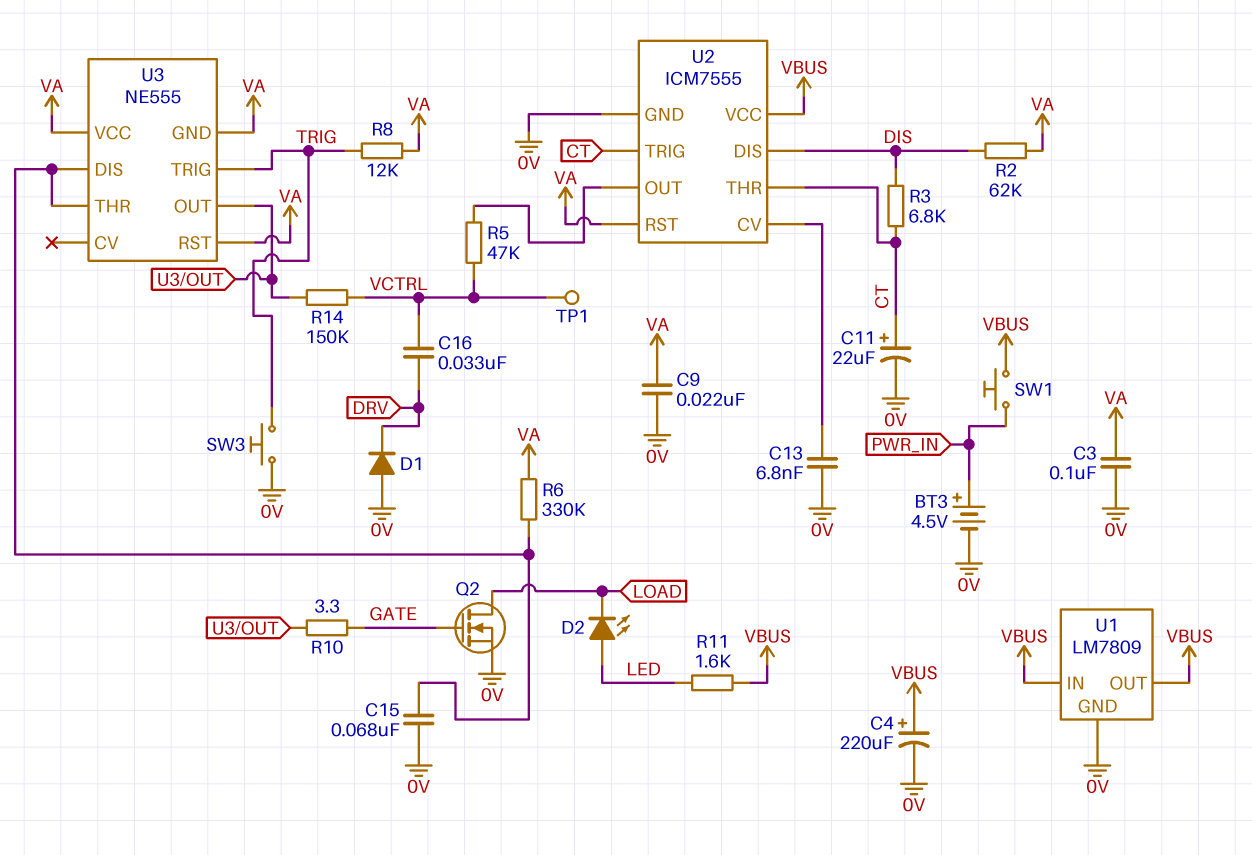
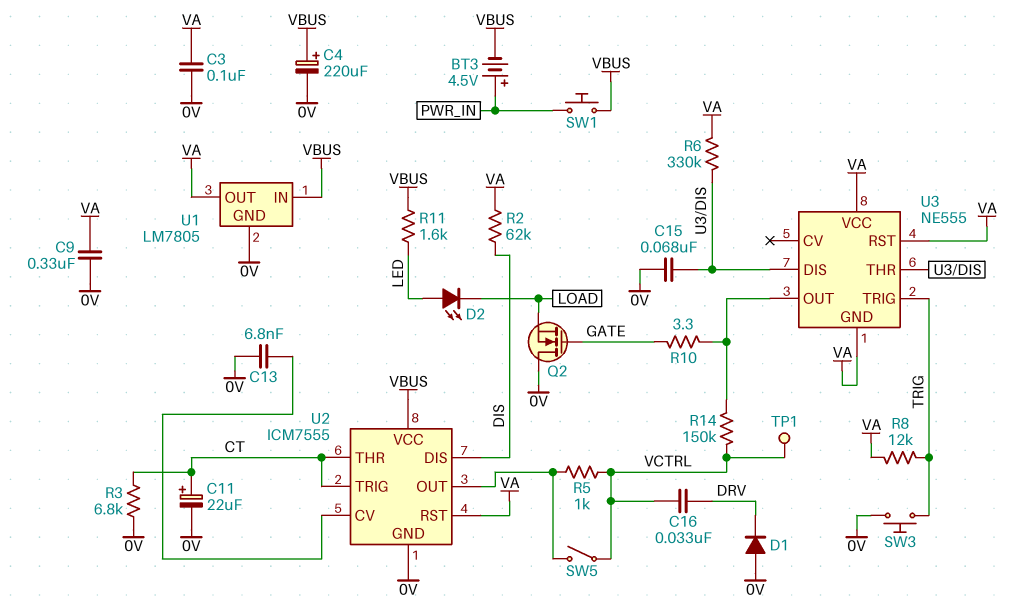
BT3: 4.5V (plus PWR_IN, minus 0V) -> 4.5V (plus PWR_IN, minus VBUS)
C9: 22nF (0V, VA) -> 330nF (0V, VA)
Q2: NMOS (G GATE, D LOAD, S 0V) -> NMOS (G GATE, D 0V, S LOAD)
R3: 6.8k (CT, DIS) -> 6.8k (0V, CT)
R5: 47k (U2/OUT, VCTRL) -> 1k (U2/OUT, VCTRL)
SW5: none -> switch (U2/OUT, VCTRL)
U1: LM7809 -> LM7805
U1 pin OUT: VBUS -> VA

